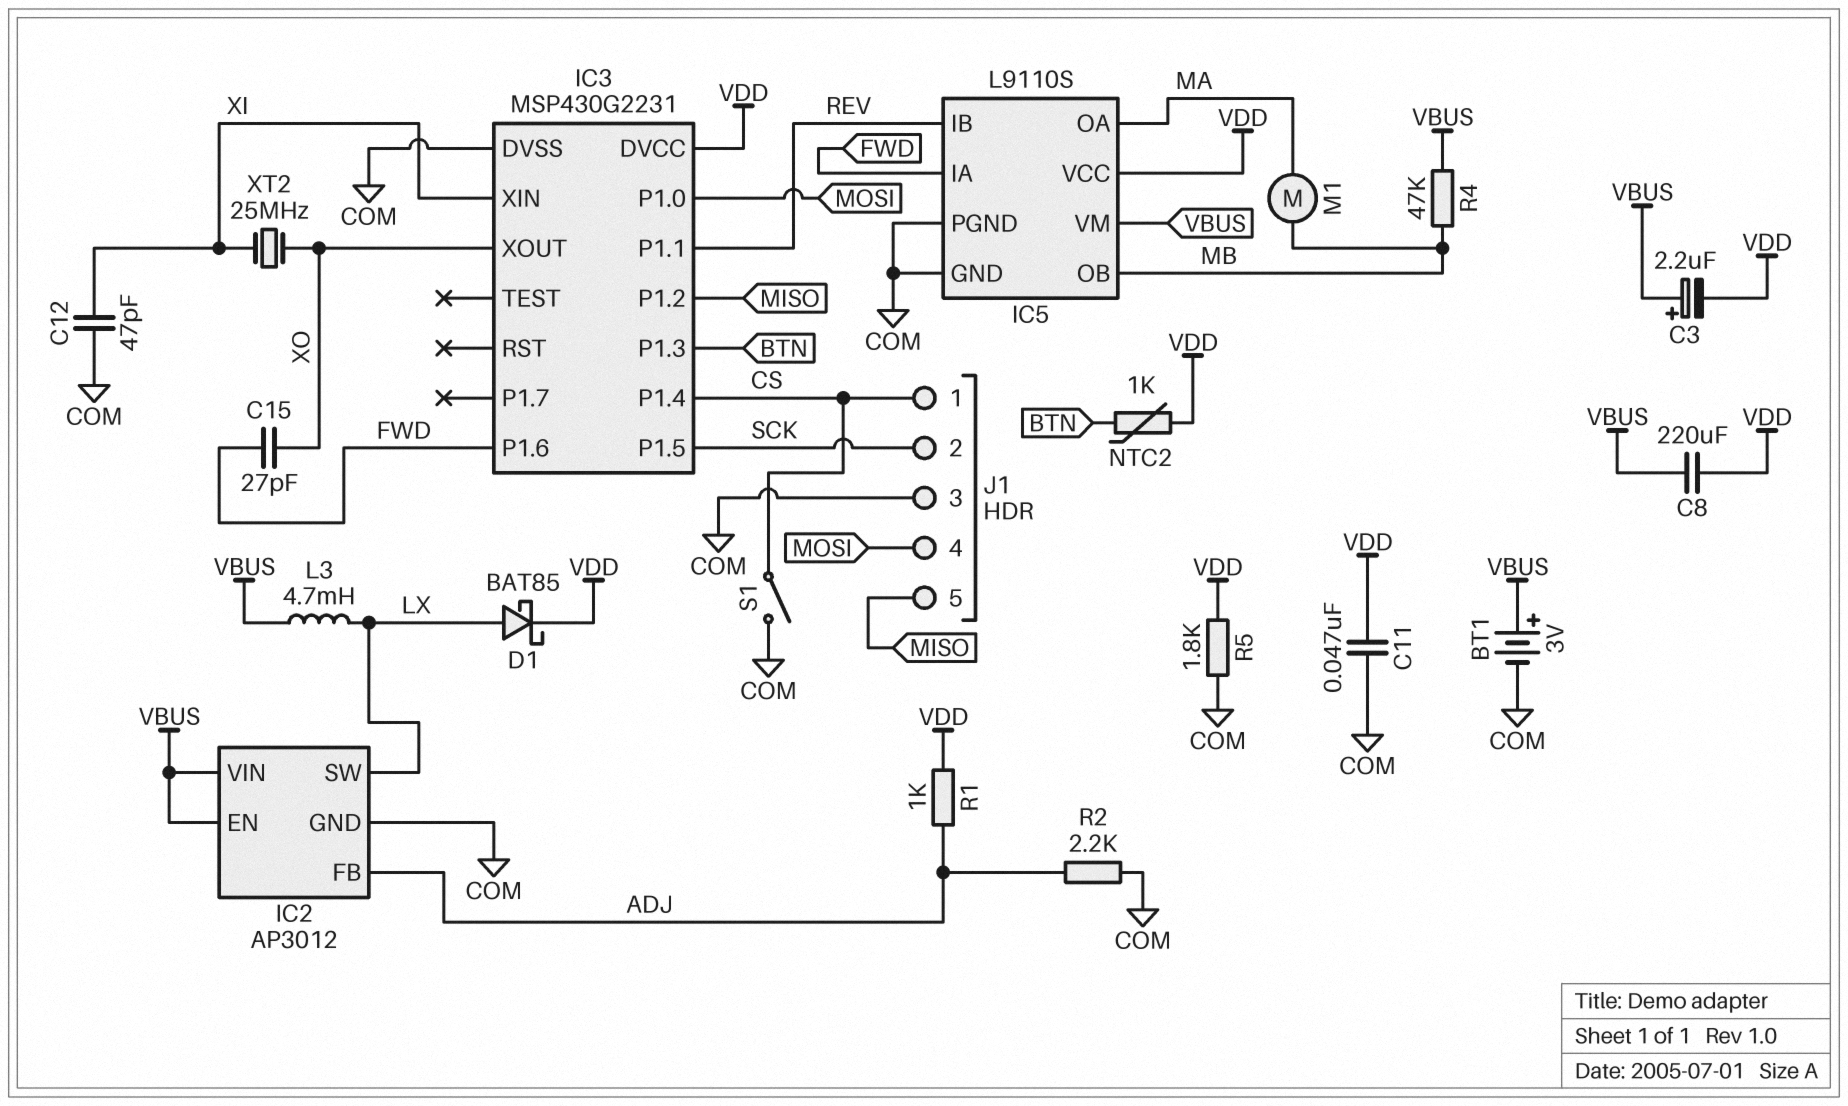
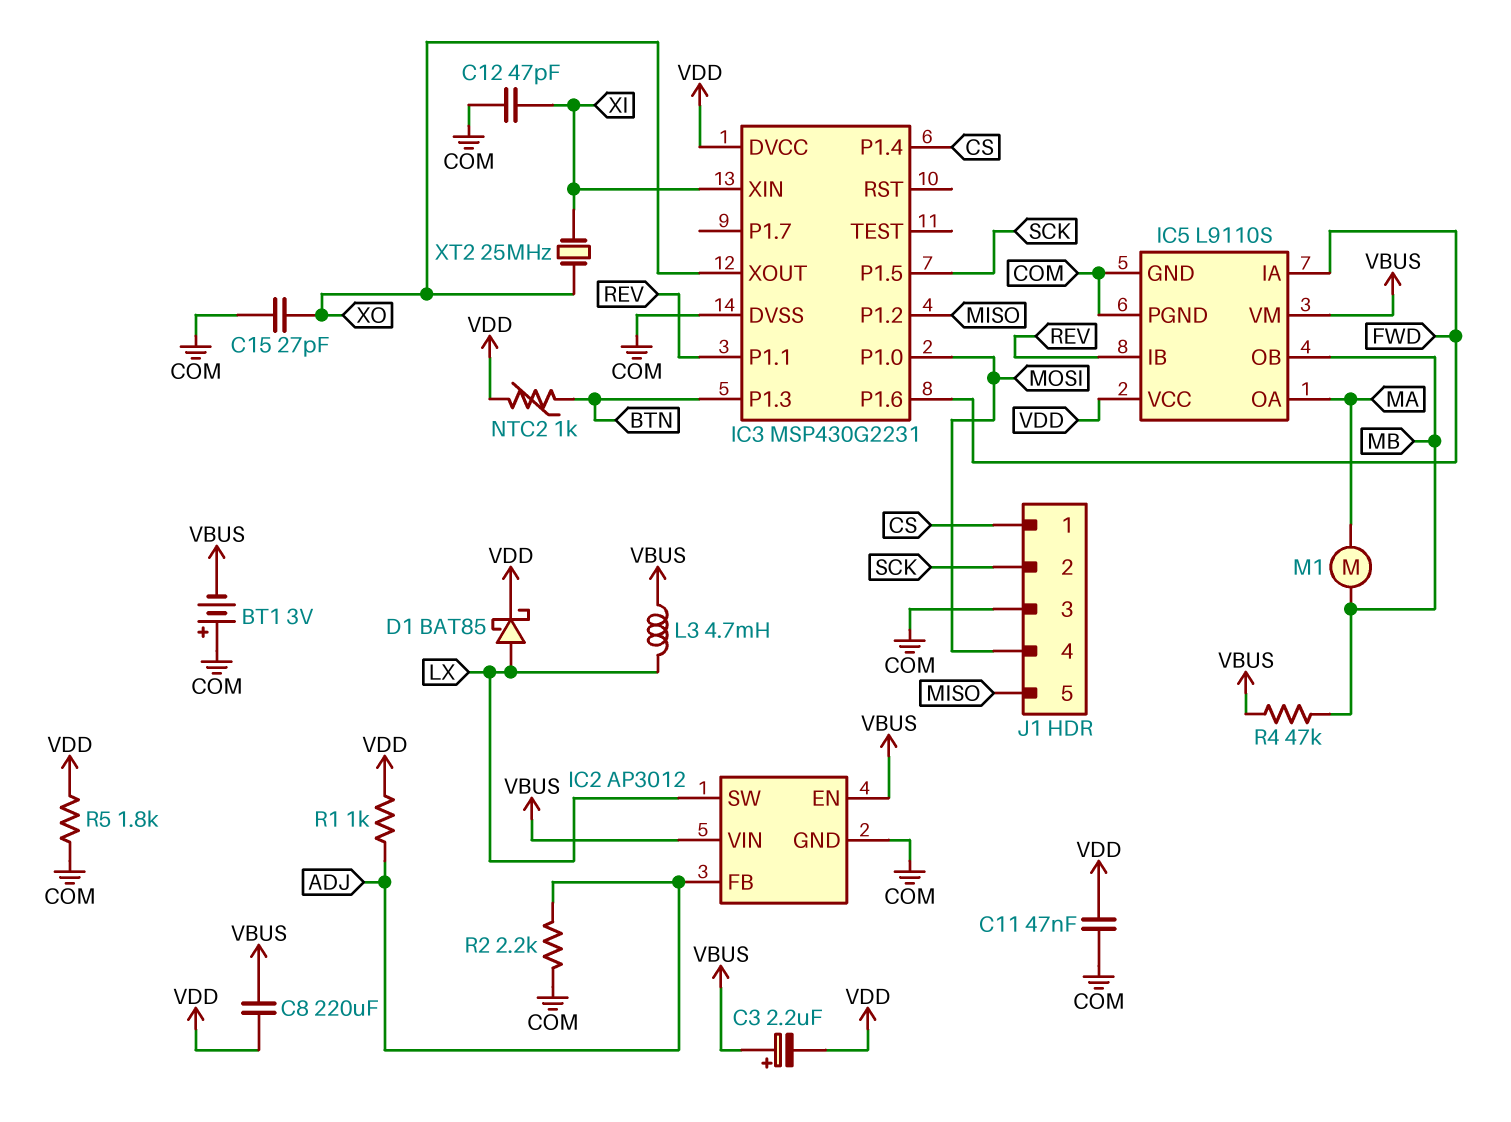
BT1: 3V (plus VBUS, minus COM) -> 3V (plus COM, minus VBUS)
C15: 27pF (FWD, XO) -> 27pF (COM, XO)
S1: switch (COM, CS) -> none

